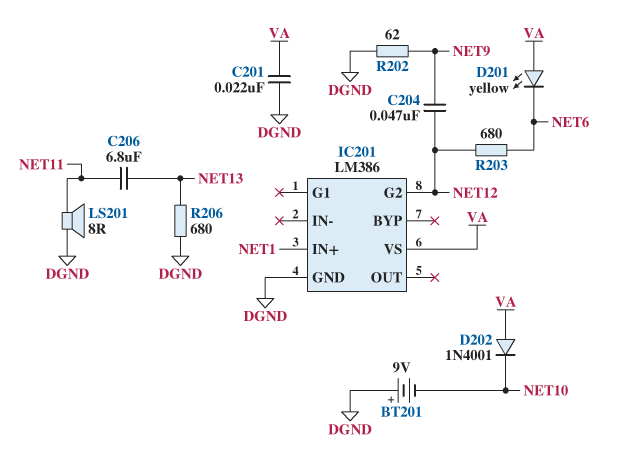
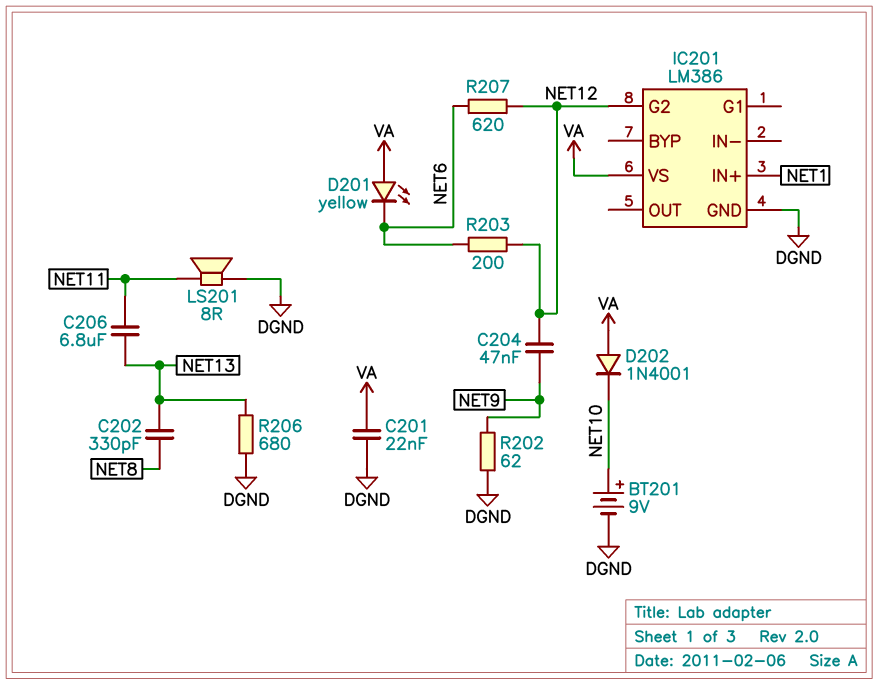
BT201: 9V (plus DGND, minus NET10) -> 9V (plus NET10, minus DGND)
C202: none -> 330pF (NET8, NET13)
R203: 680 (NET6, NET12) -> 200 (NET6, NET12)
R207: none -> 620 (NET6, NET12)

